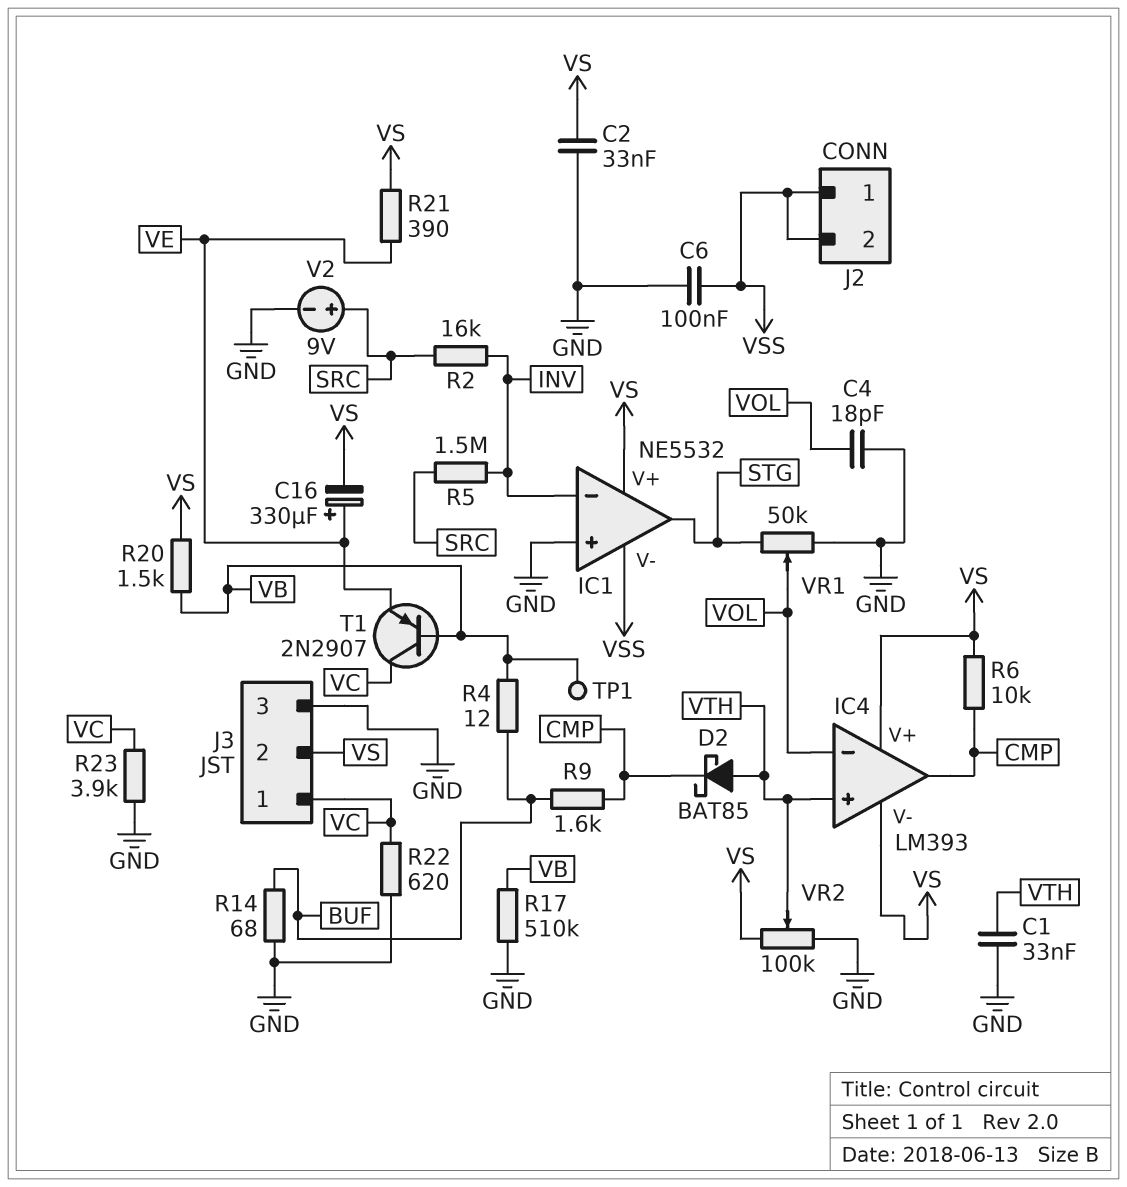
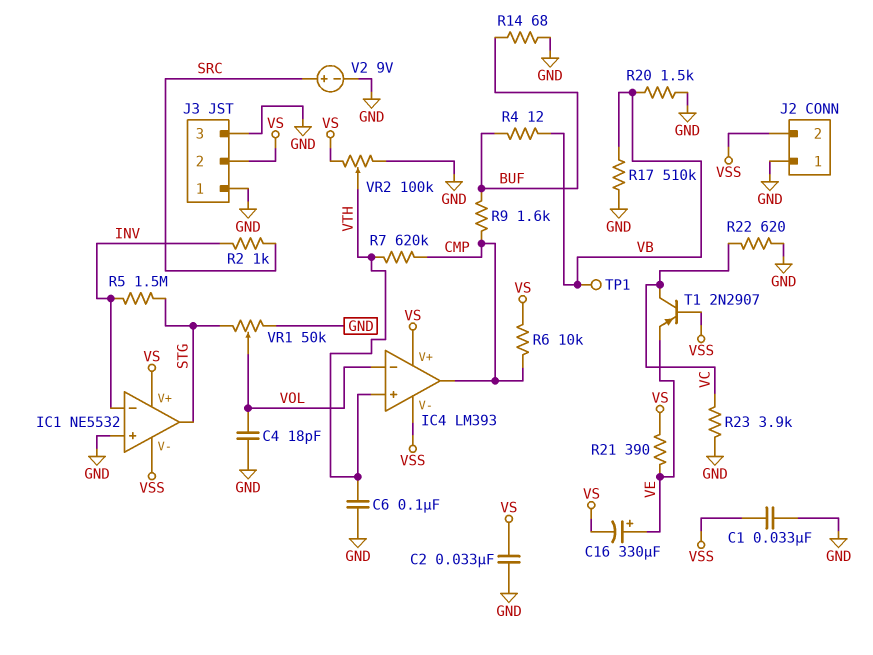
C1: 33nF (GND, VTH) -> 33nF (GND, VSS)
C6: 100nF (GND, VSS) -> 100nF (GND, VTH)
D2: schottky BAT85 (A VTH, K CMP) -> none
IC4 pin V-: VS -> VSS
J2 pin 1: VSS -> GND
J3 pin 1: VC -> GND
R2: 16k (INV, SRC) -> 1k (INV, SRC)
R5: 1.5M (INV, SRC) -> 1.5M (INV, STG)
R7: none -> 620k (CMP, VTH)
R20: 1.5k (VB, VS) -> 1.5k (GND, VB)
T1: PNP 2N2907 (B VB, C VC, E VE) -> PNP 2N2907 (B VSS, C VC, E VE)

